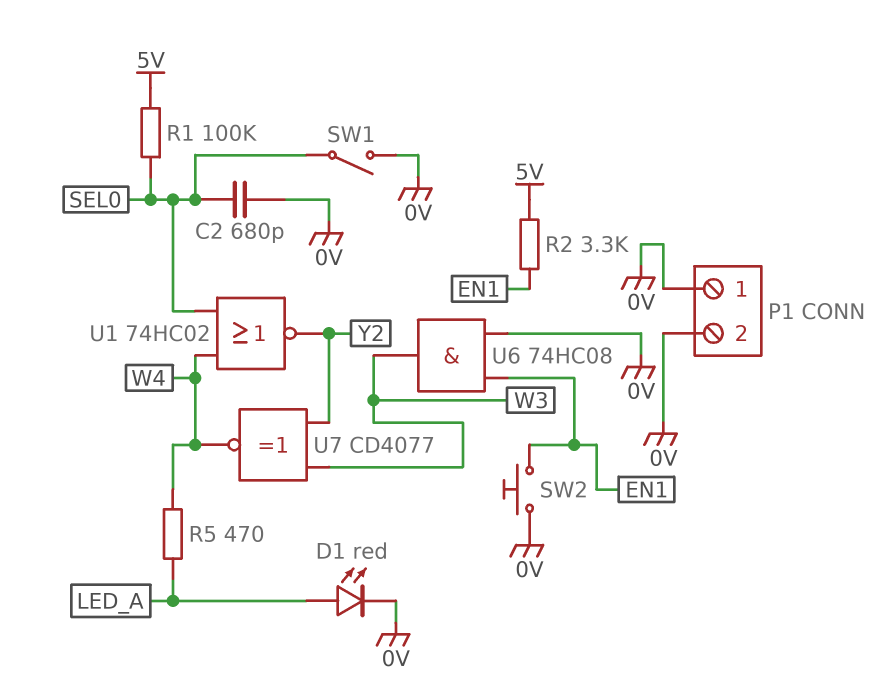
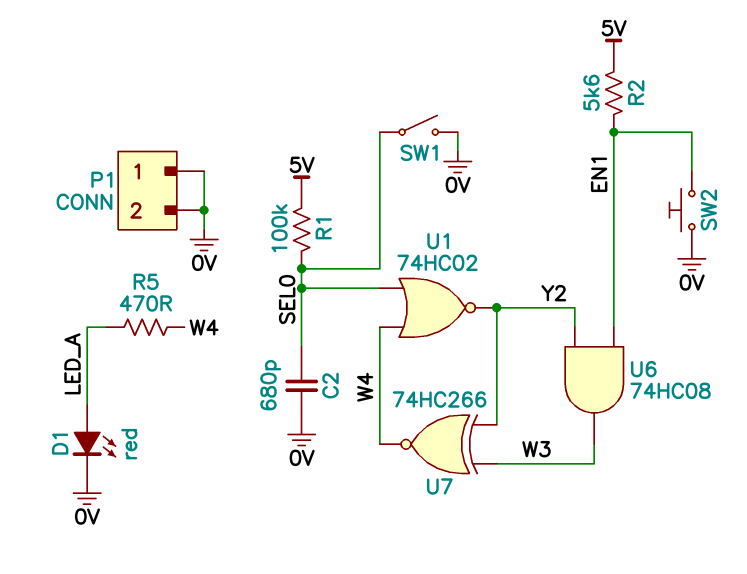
R2: 3.3k (5V, EN1) -> 5.6k (5V, EN1)
U6: AND 74HC08 (in 0V, in EN1, out W3) -> AND 74HC08 (in EN1, in Y2, out W3)
U7: XNOR CD4077 (in W3, in Y2, out W4) -> XNOR 74HC266 (in W3, in Y2, out W4)

